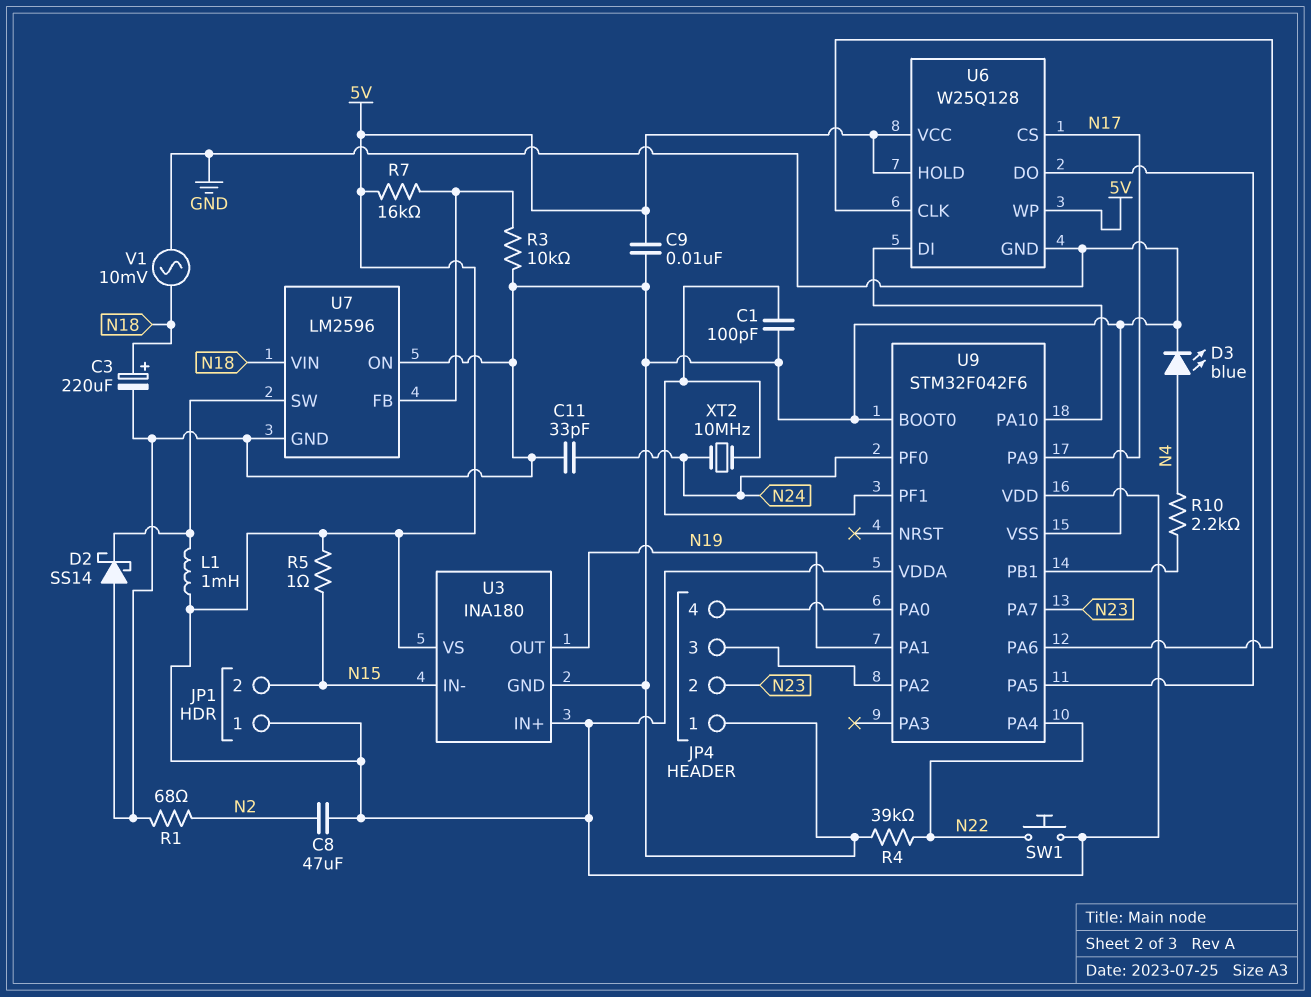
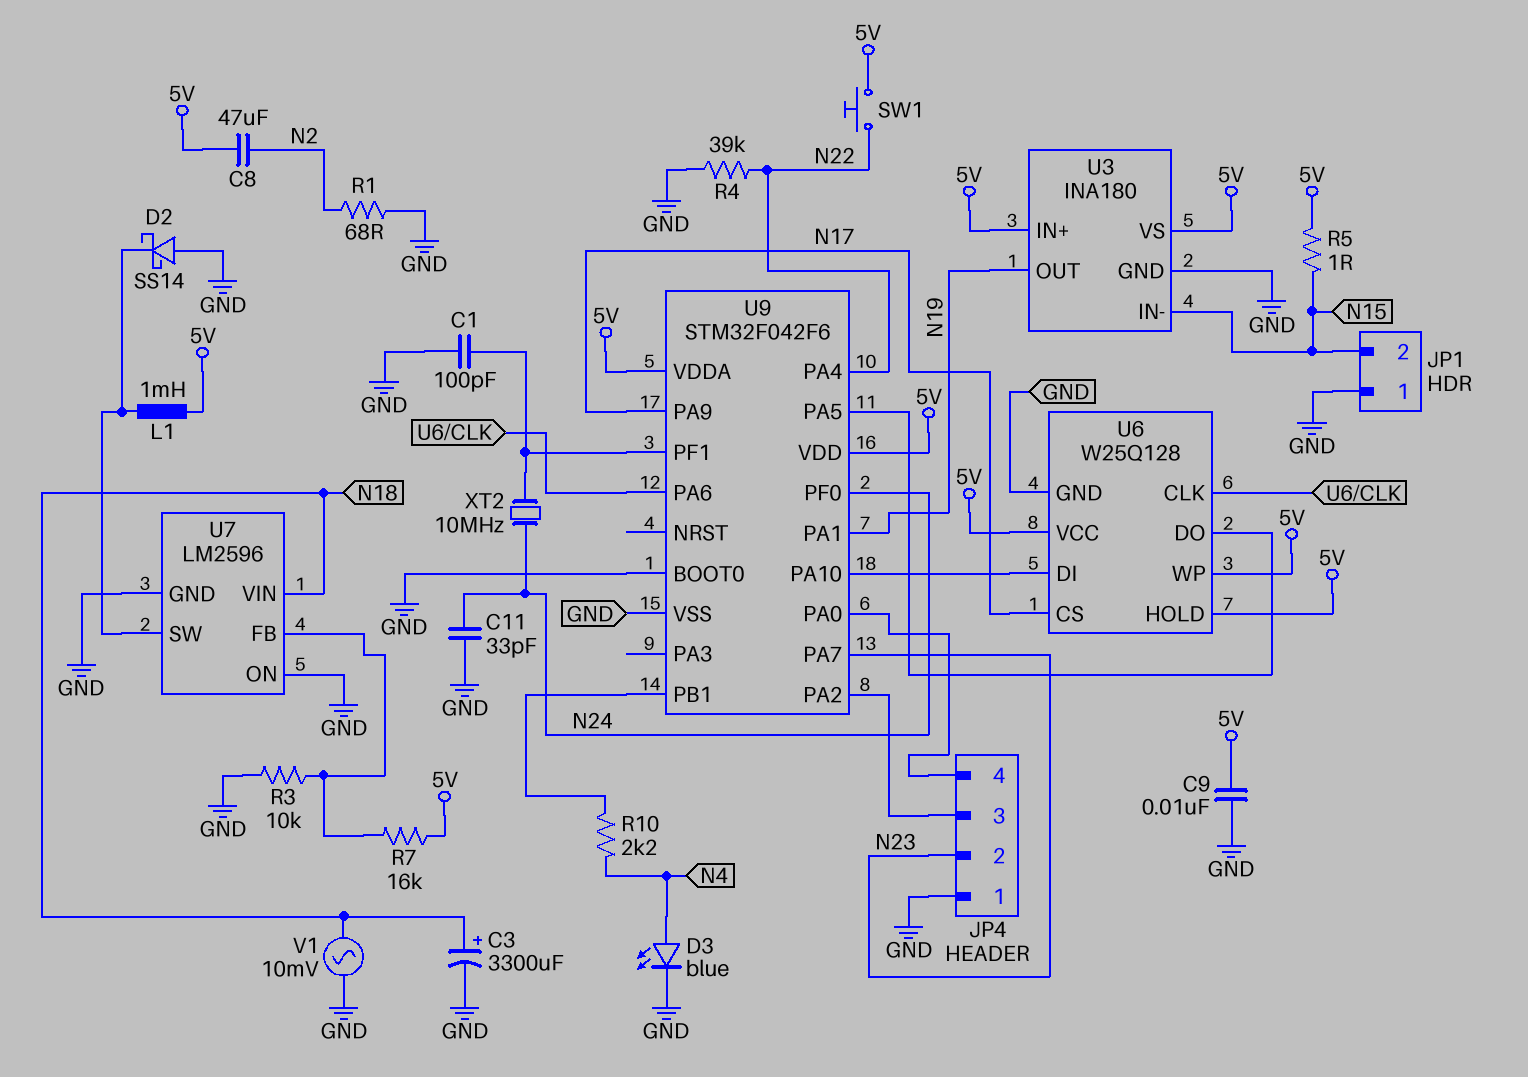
C3: 220uF (plus N18, minus GND) -> 3300uF (plus N18, minus GND)
JP1 pin 1: 5V -> GND

